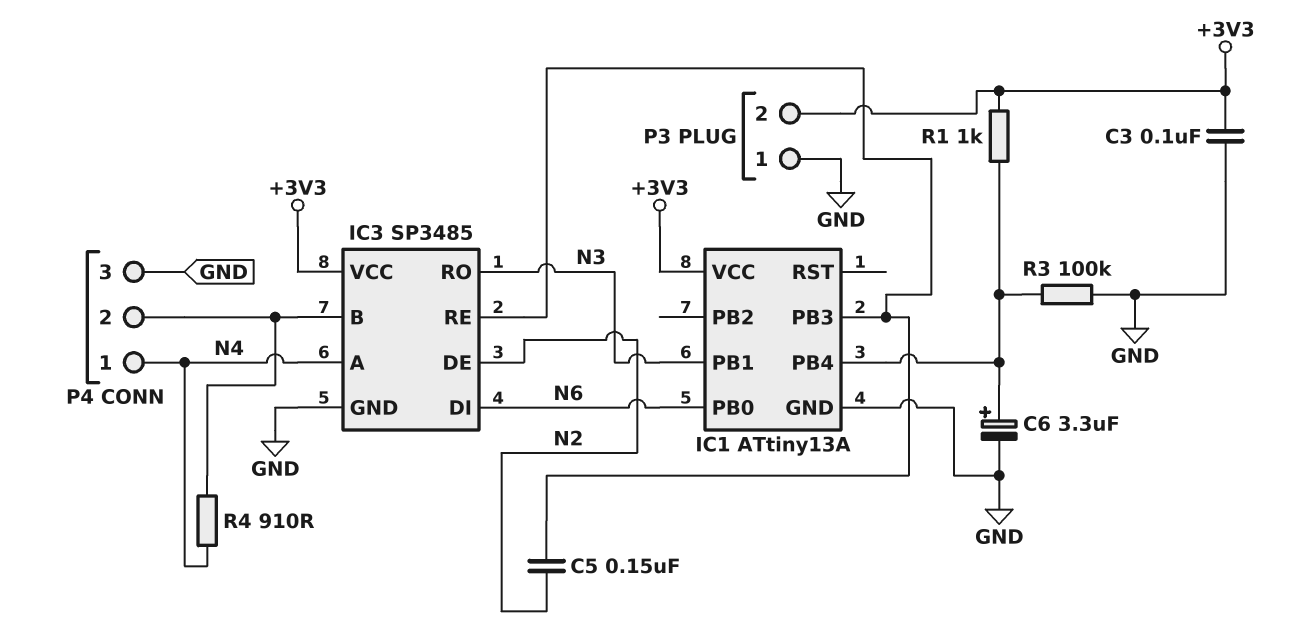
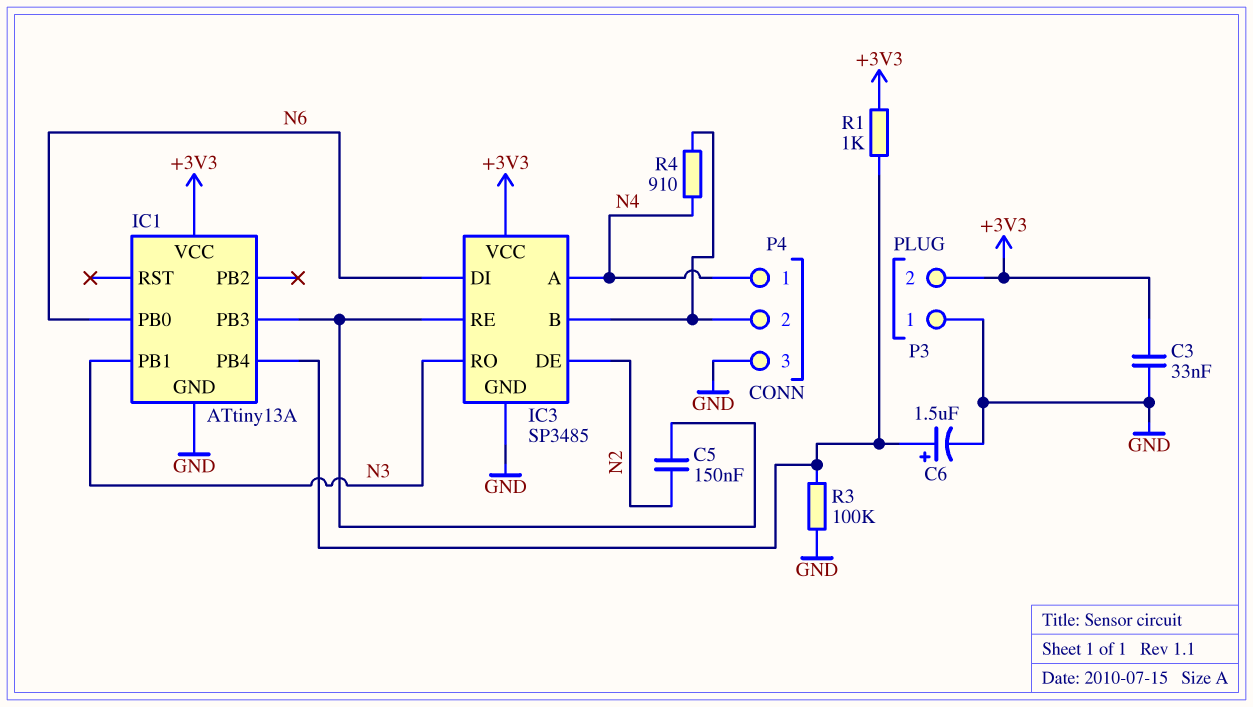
C3: 100nF (+3V3, GND) -> 33nF (+3V3, GND)
C6: 3.3uF (plus IC1/PB4, minus GND) -> 1.5uF (plus IC1/PB4, minus GND)

